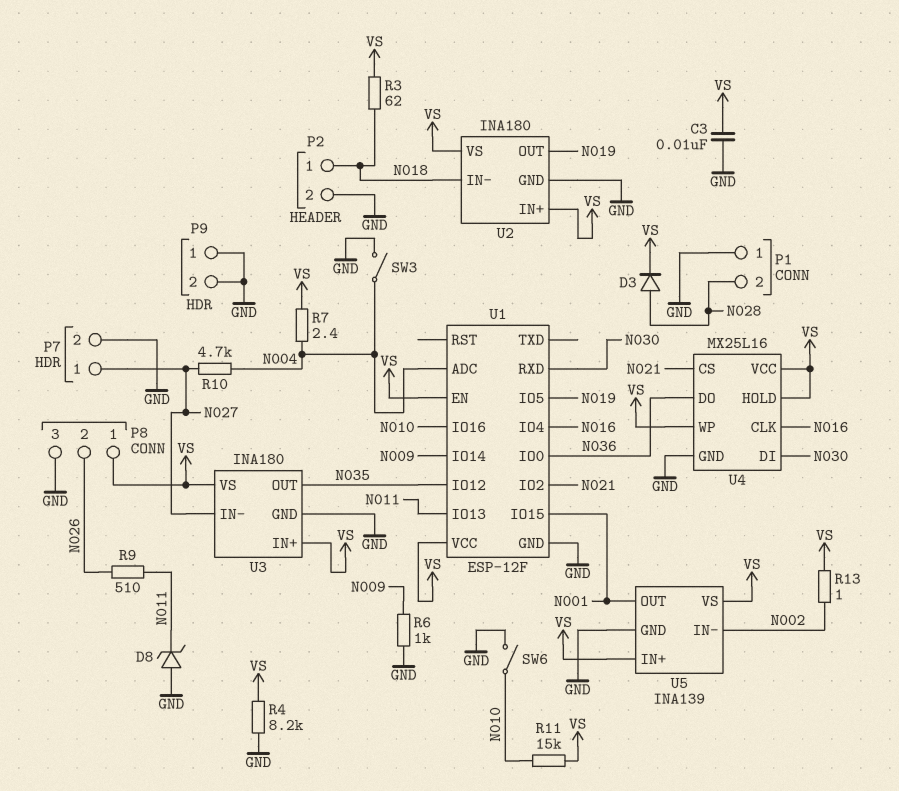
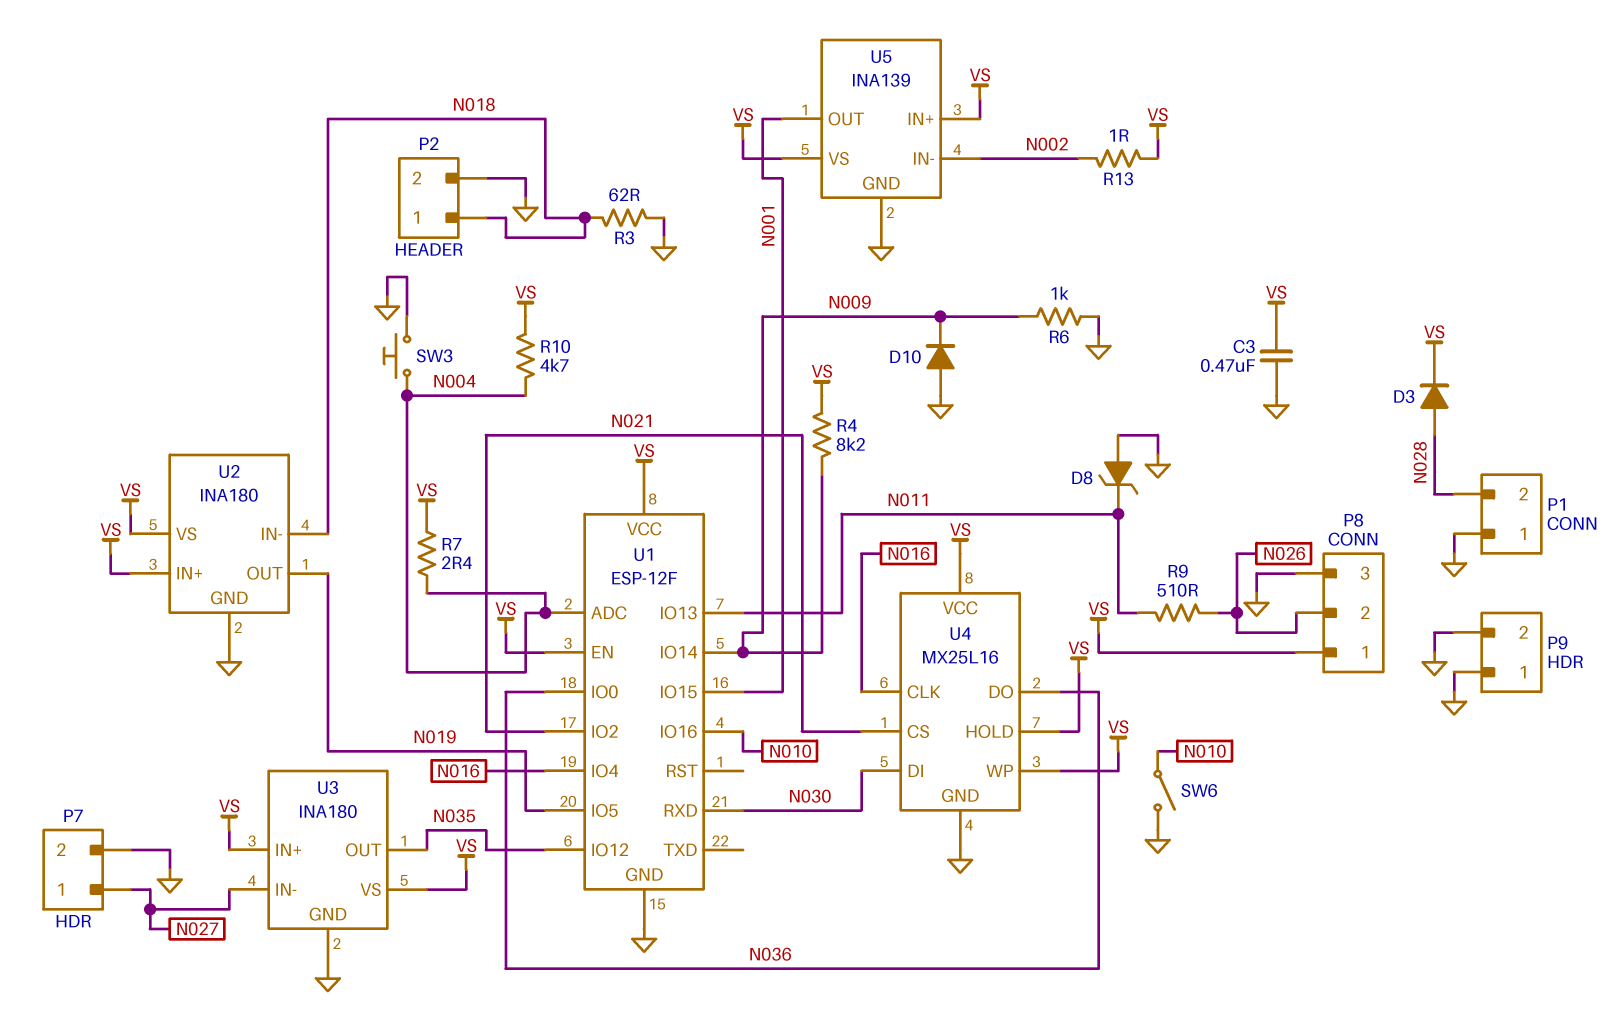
C3: 10nF (GND, VS) -> 470nF (GND, VS)
D10: none -> diode (A GND, K N009)
R3: 62 (N018, VS) -> 62 (GND, N018)
R4: 8.2k (GND, VS) -> 8.2k (N009, VS)
R10: 4.7k (N004, N027) -> 4.7k (N004, VS)
R11: 15k (N010, VS) -> none
SW3: switch (GND, N004) -> button (GND, N004)

